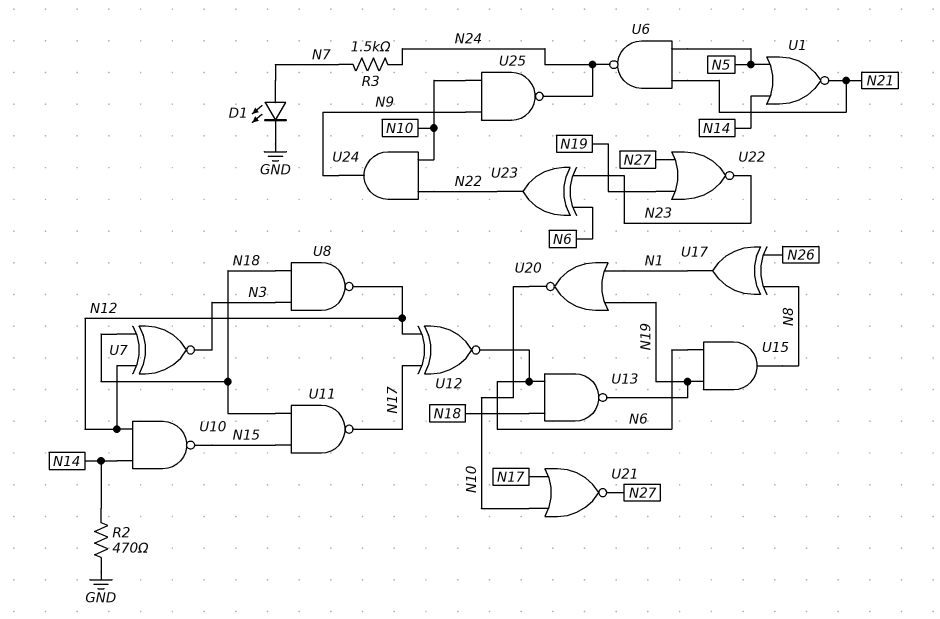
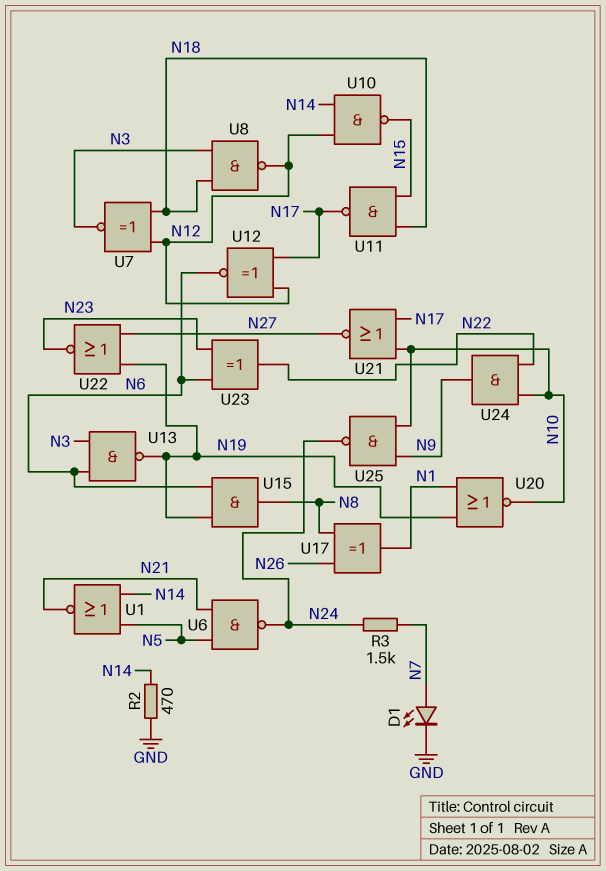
U13: NAND (in N6, in N18, out N19) -> NAND (in N3, in N6, out N19)

